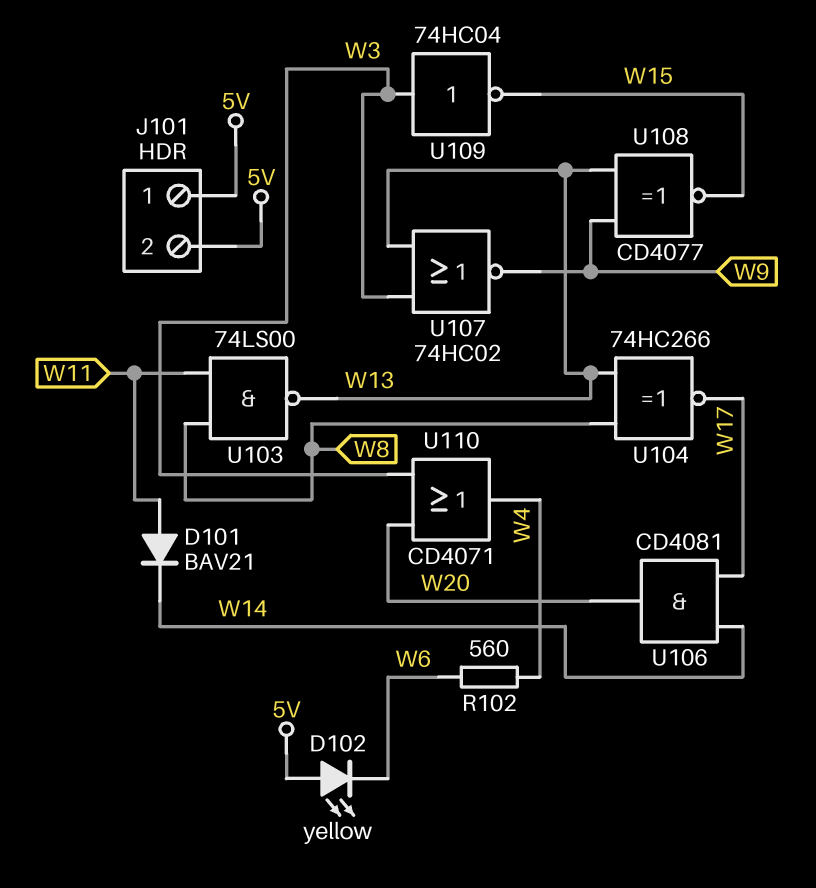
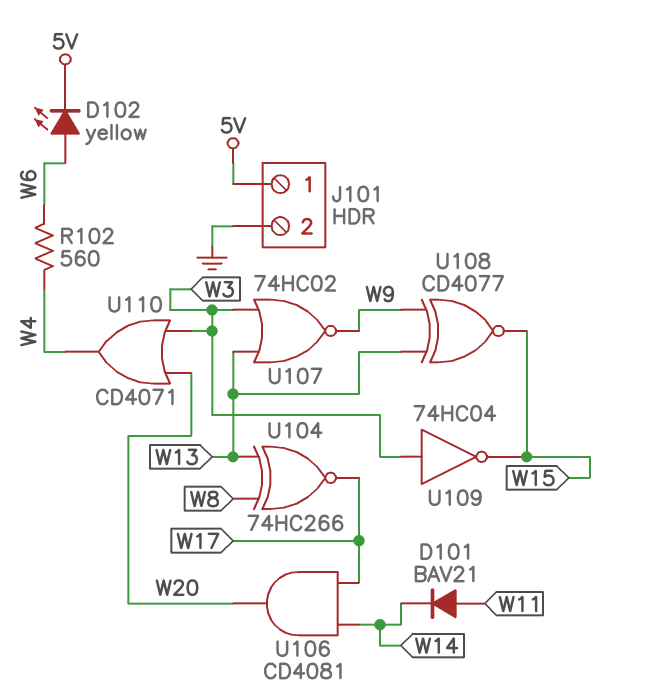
D102: LED yellow (A 5V, K W6) -> LED yellow (A W6, K 5V)
J101 pin 2: 5V -> GND
U103: NAND 74LS00 (in W8, in W11, out W13) -> none

